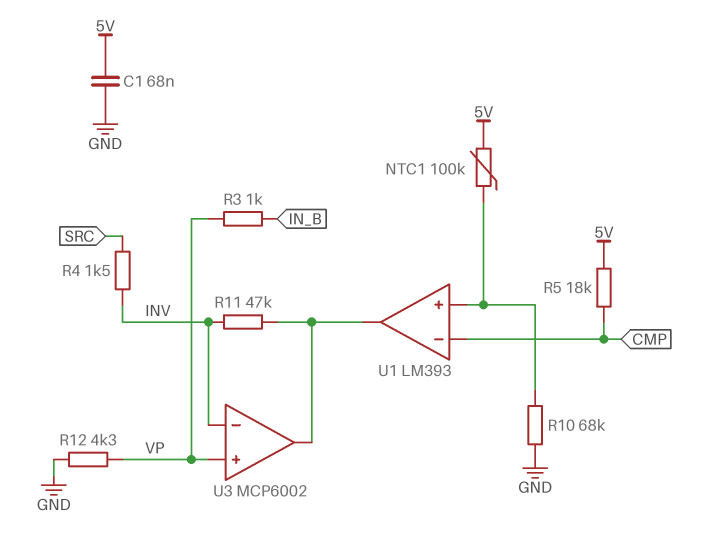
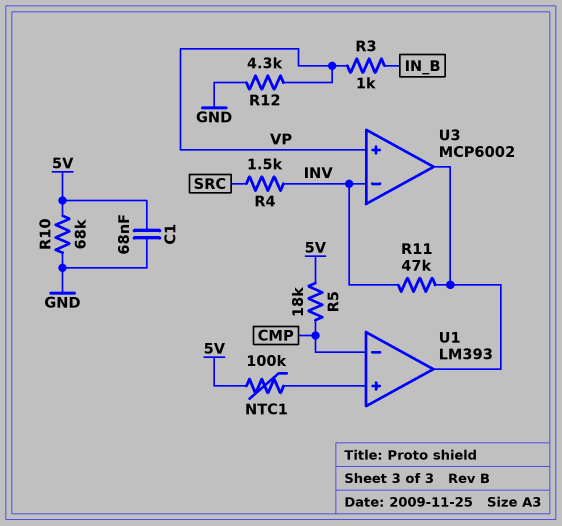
R10: 68k (GND, U1/in+) -> 68k (5V, GND)

